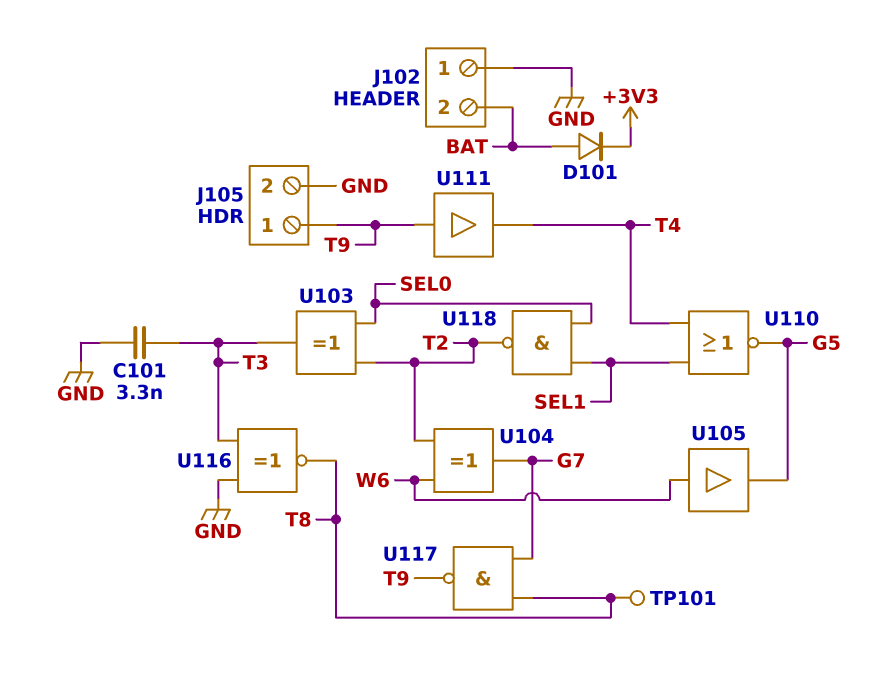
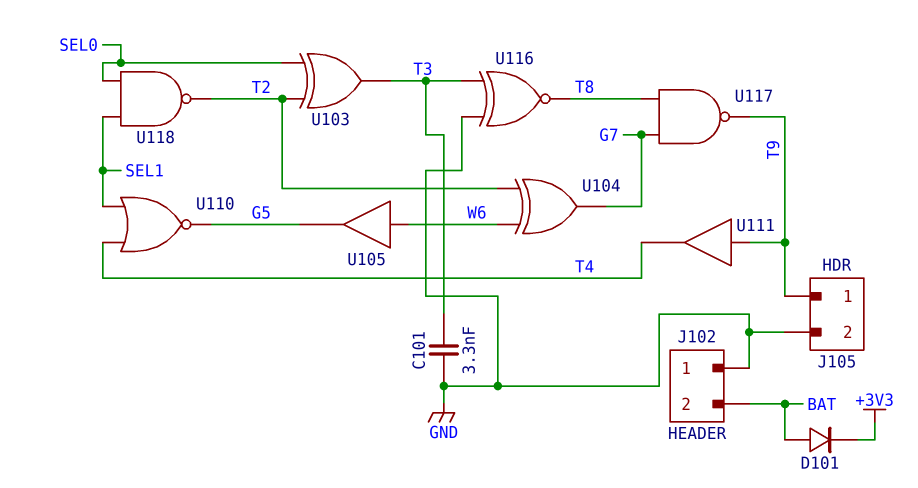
TP101: test point (T8) -> none

